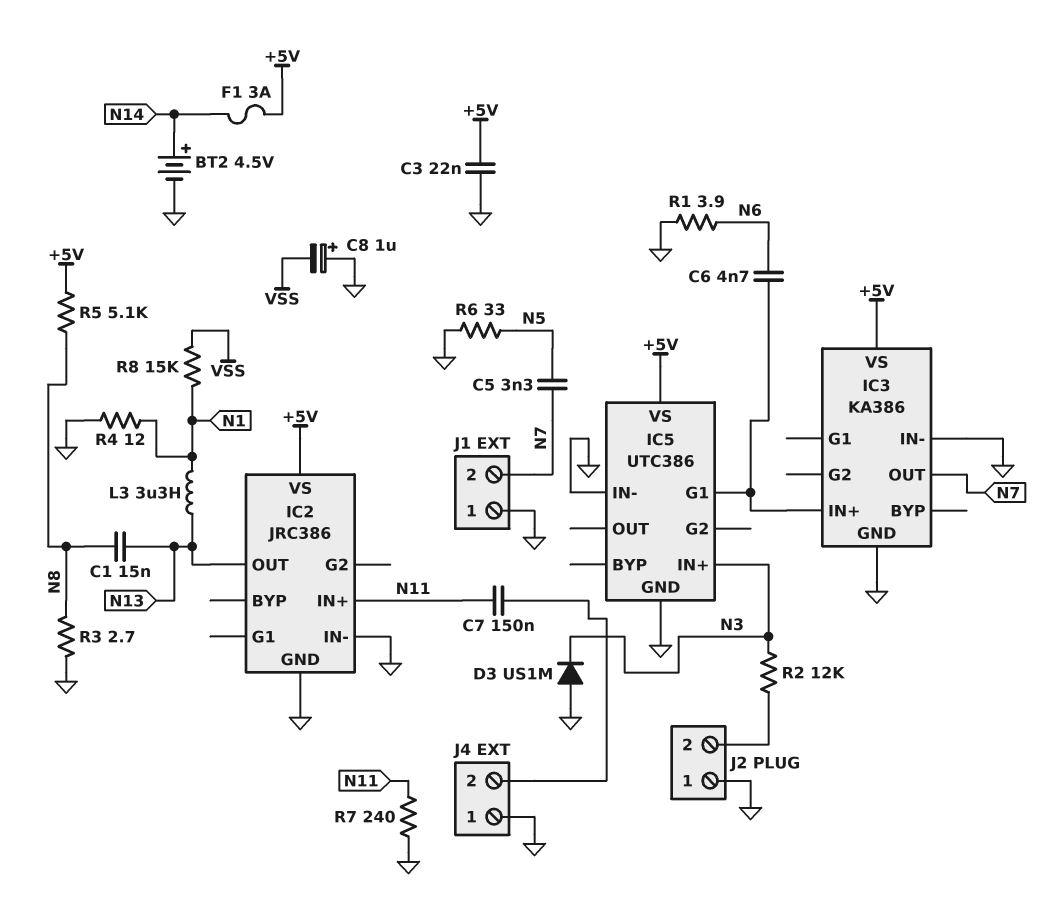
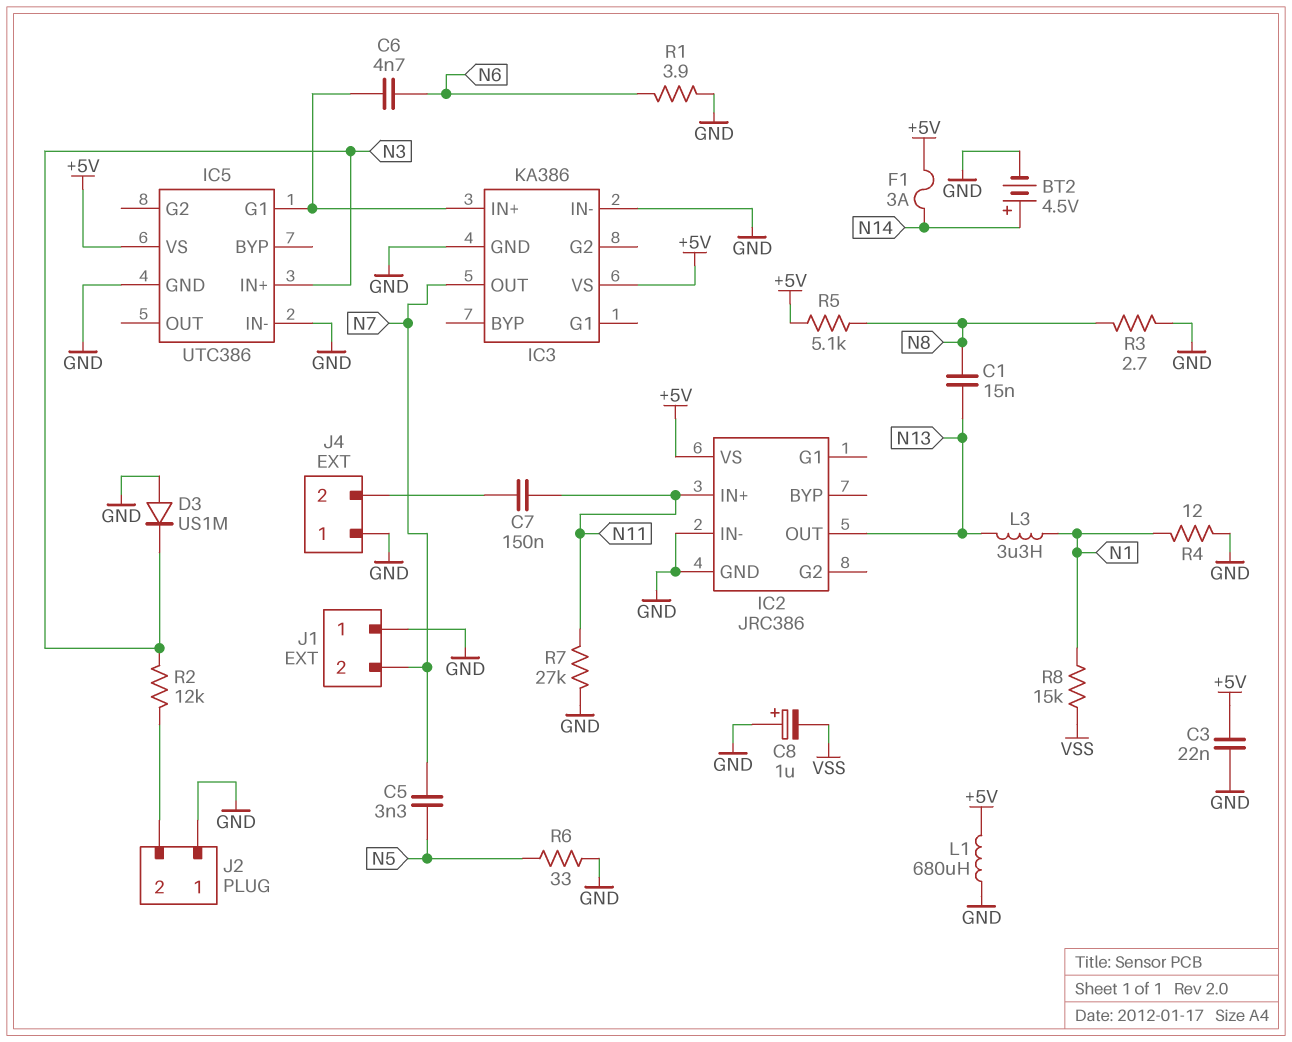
L1: none -> 680uH (+5V, GND)
R7: 240 (GND, N11) -> 27k (GND, N11)

